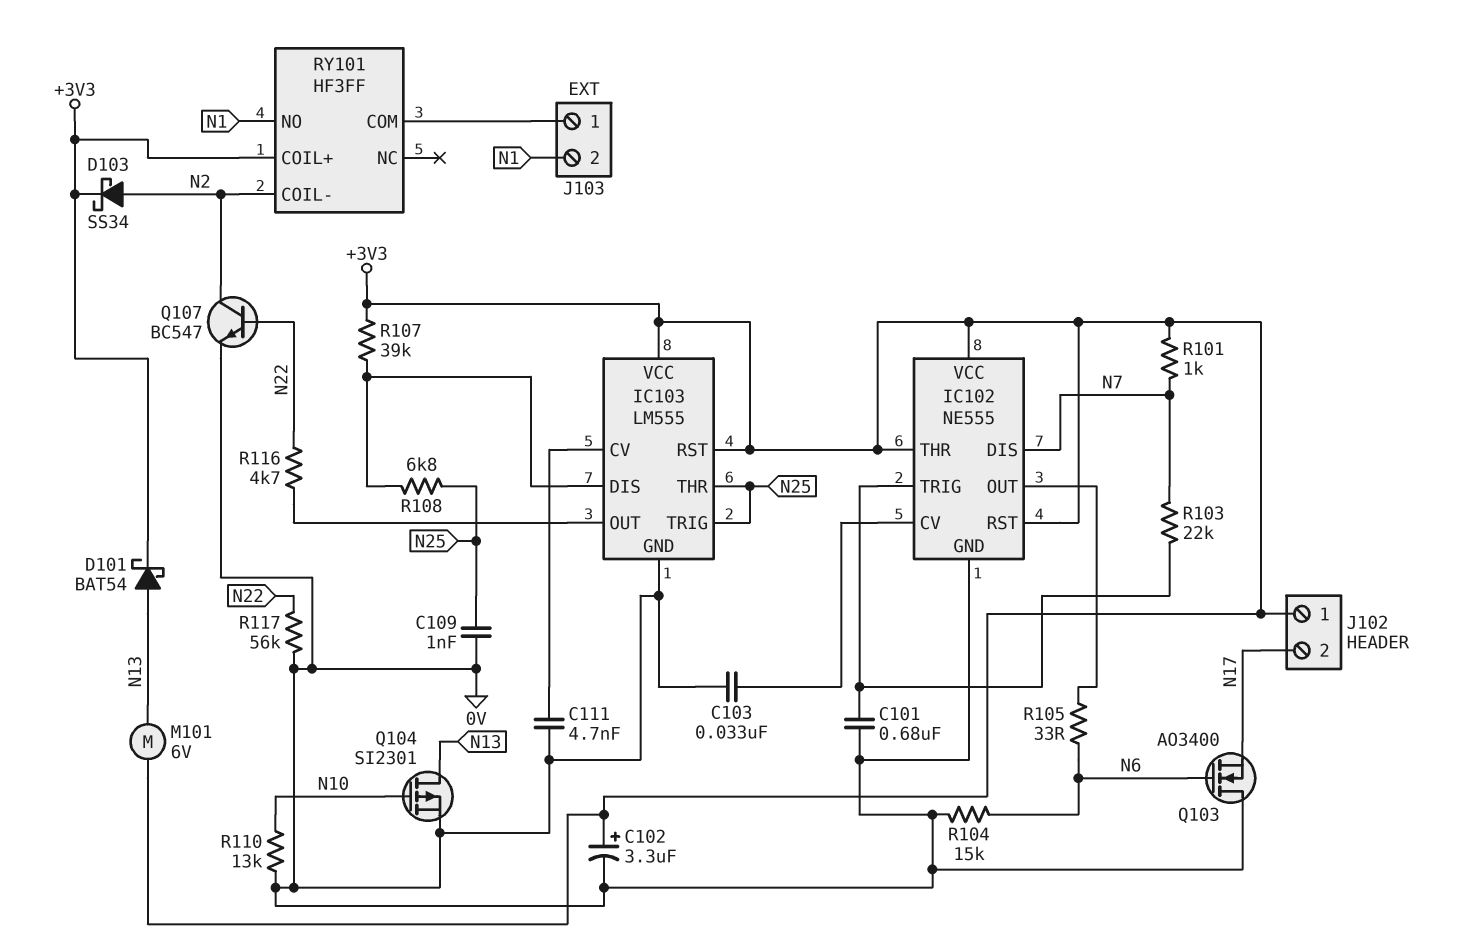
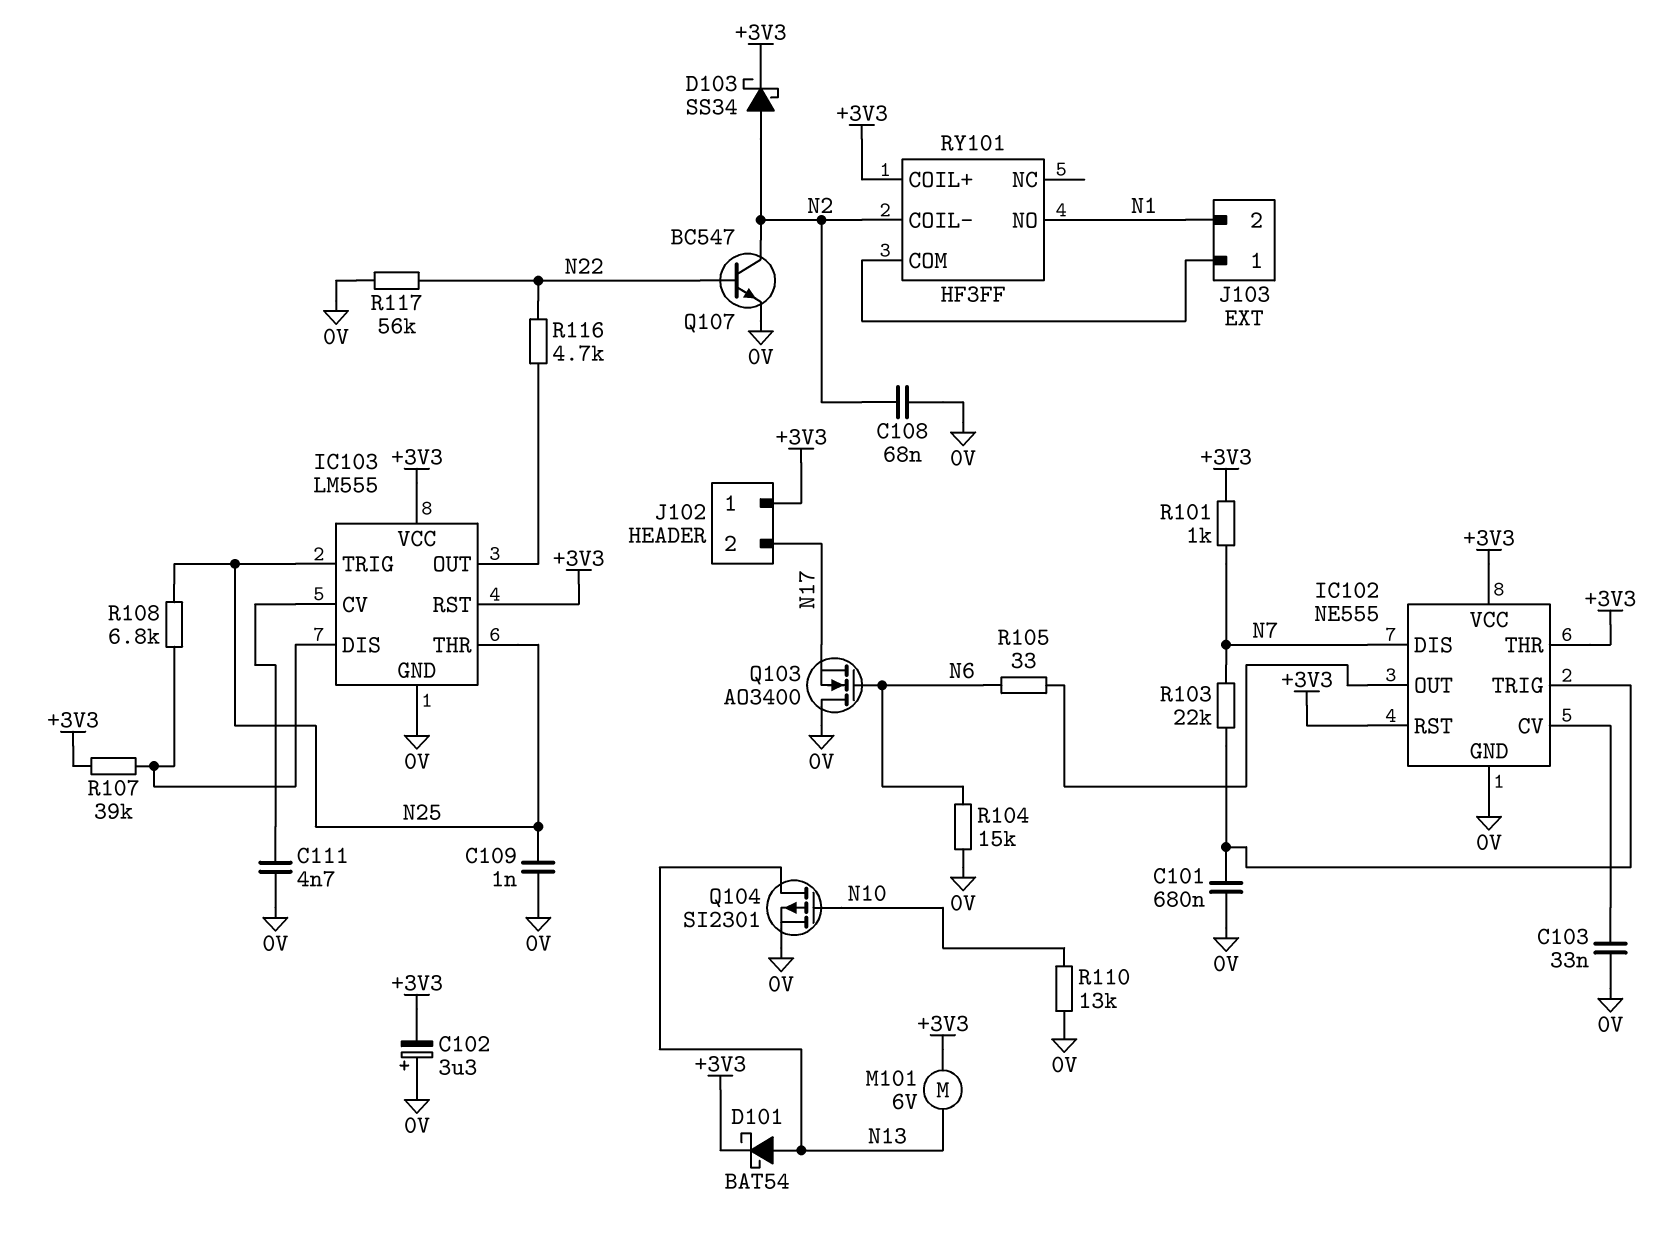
C102: 3.3uF (plus +3V3, minus 0V) -> 3.3uF (plus 0V, minus +3V3)
C108: none -> 68nF (0V, N2)

